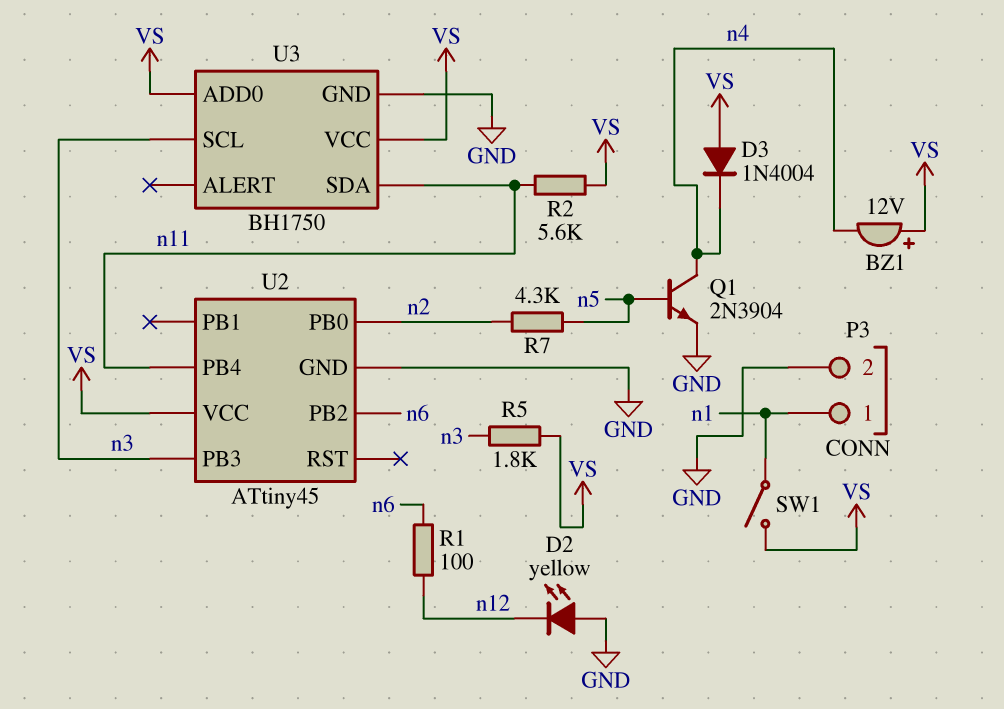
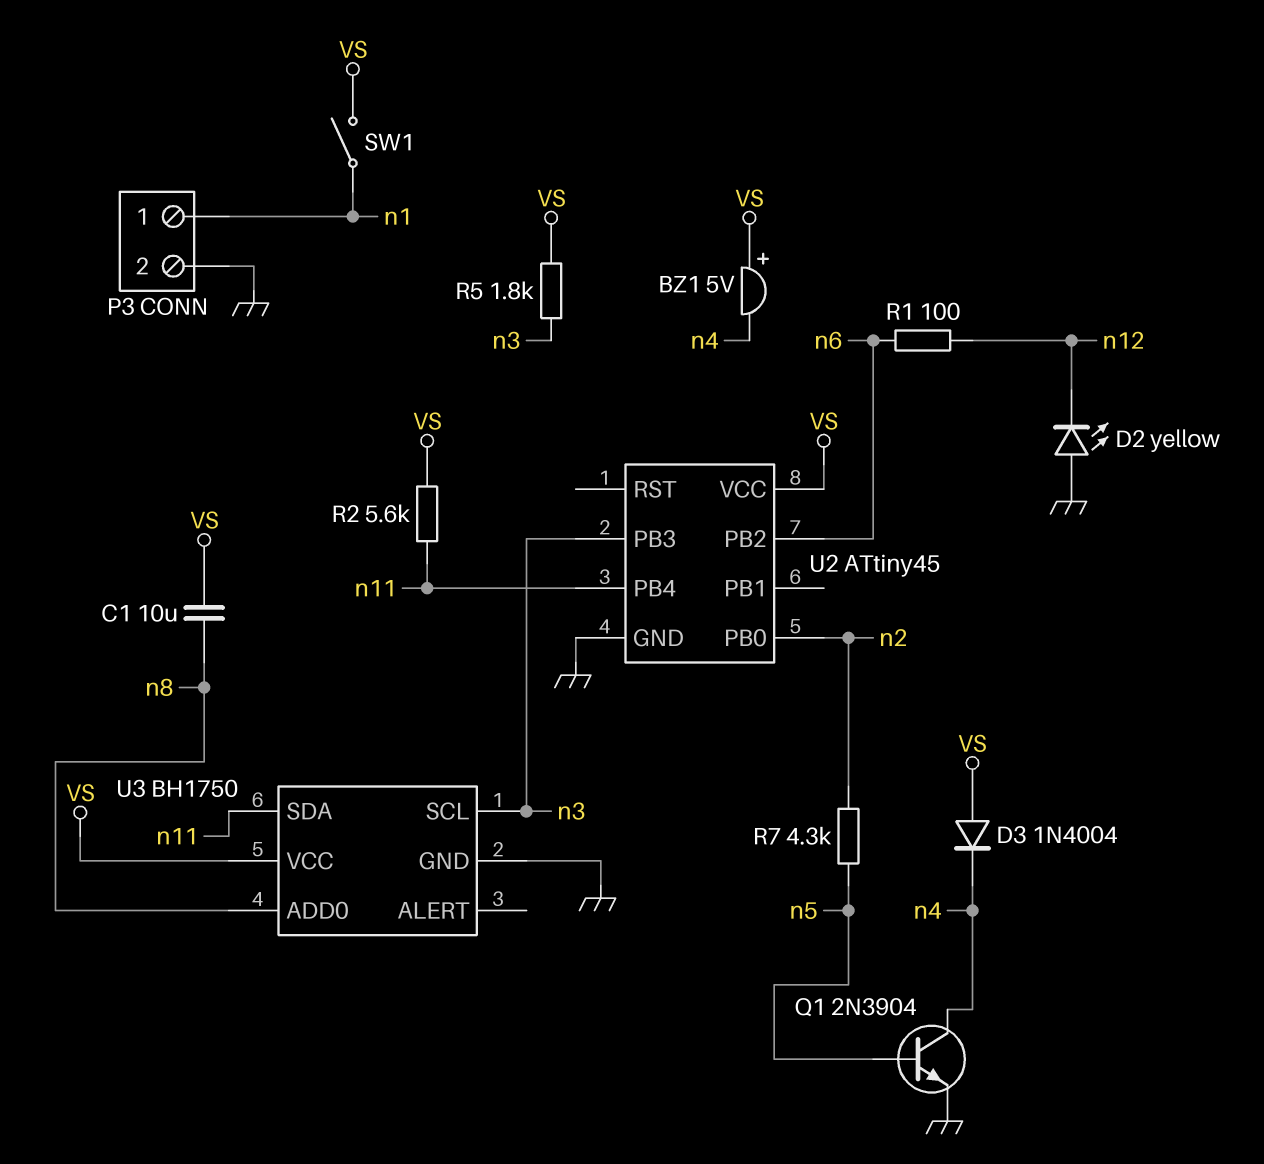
BZ1: buzzer 12V (plus VS, minus n4) -> buzzer 5V (plus VS, minus n4)
C1: none -> 10uF (VS, n8)
U3 pin ADD0: VS -> n8

